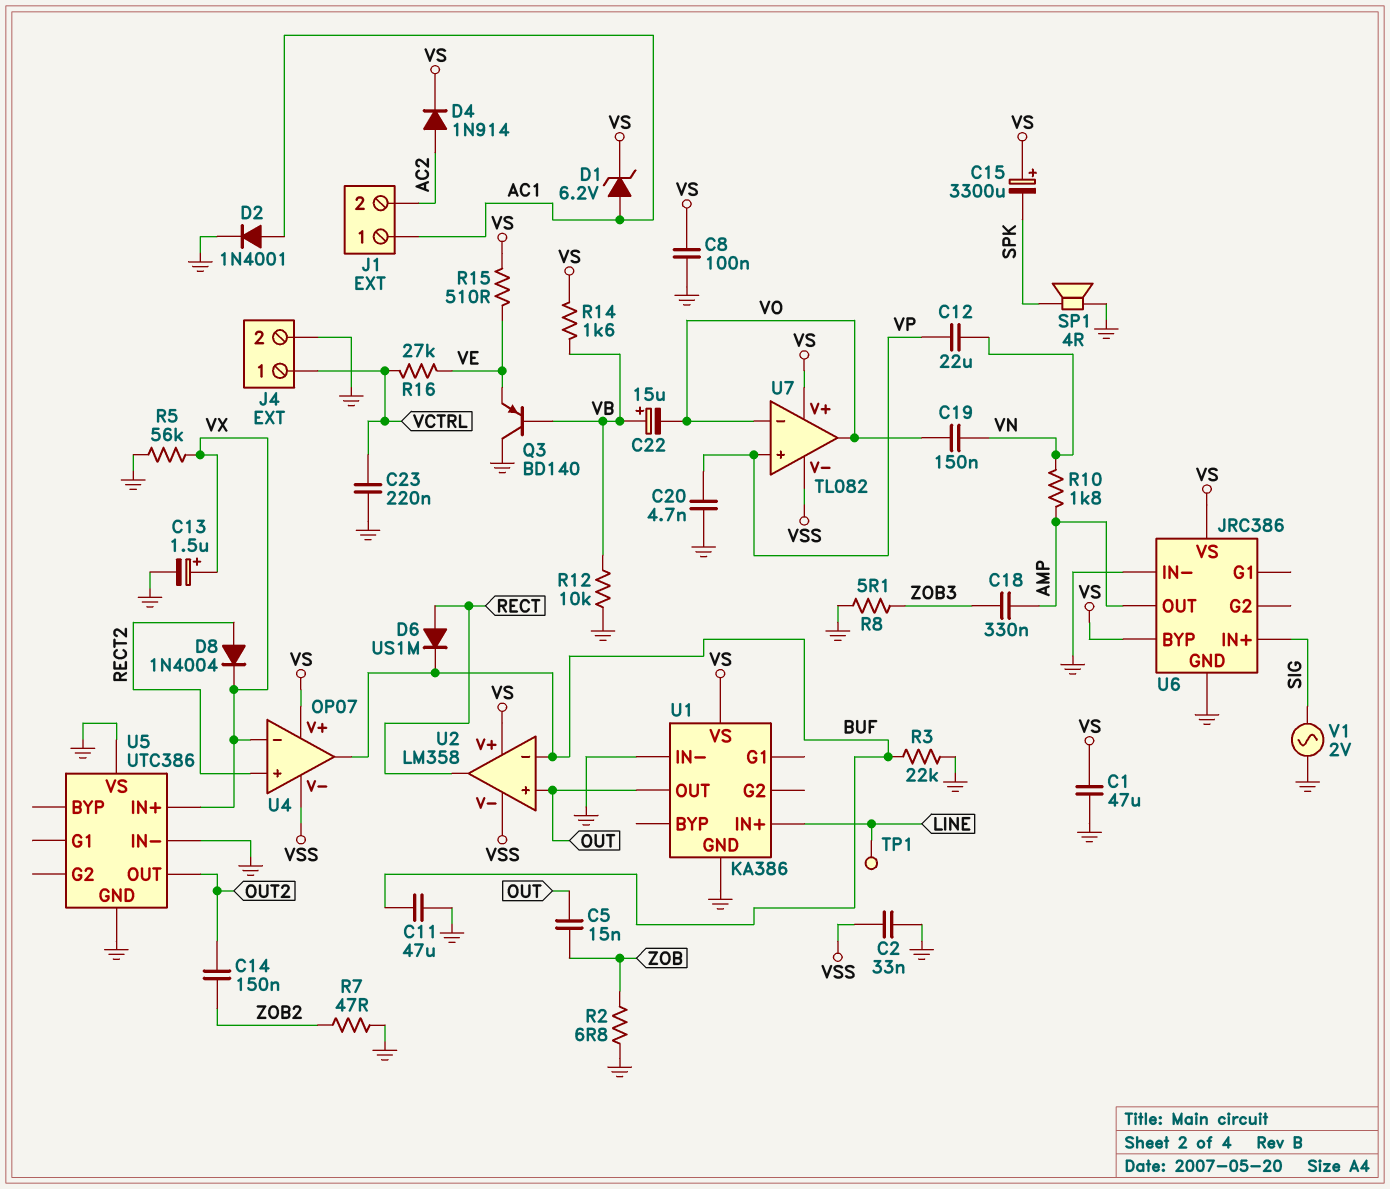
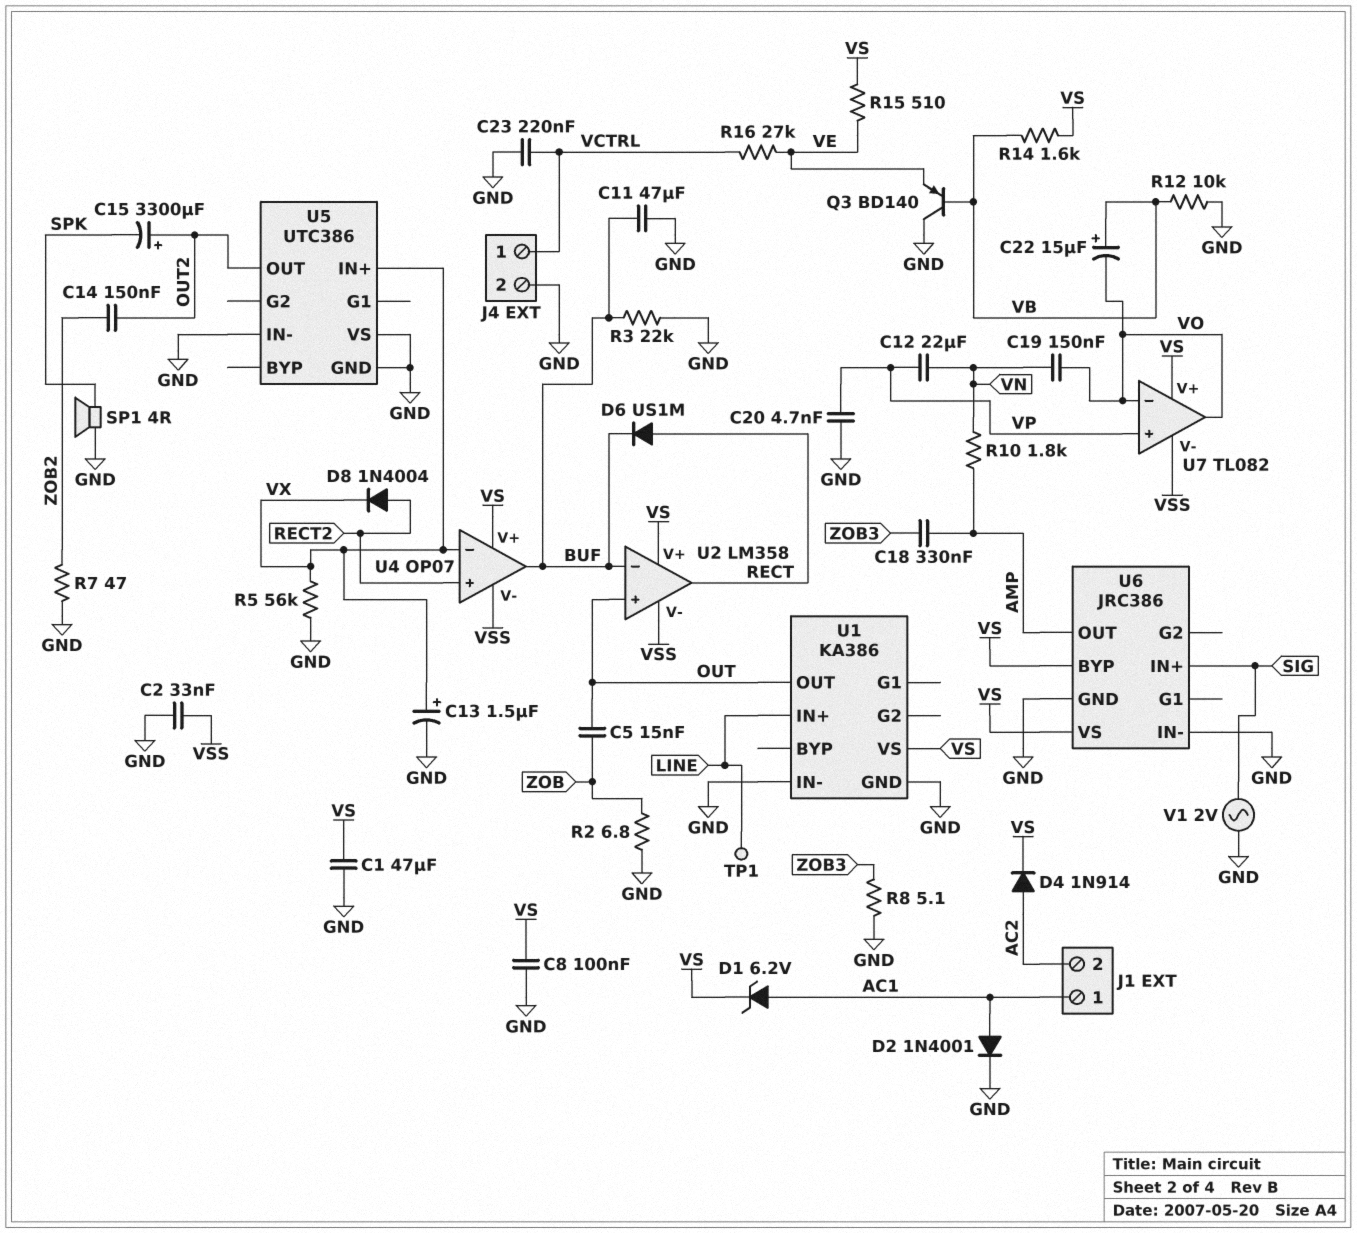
C15: 3300uF (plus VS, minus SPK) -> 3300uF (plus OUT2, minus SPK)

